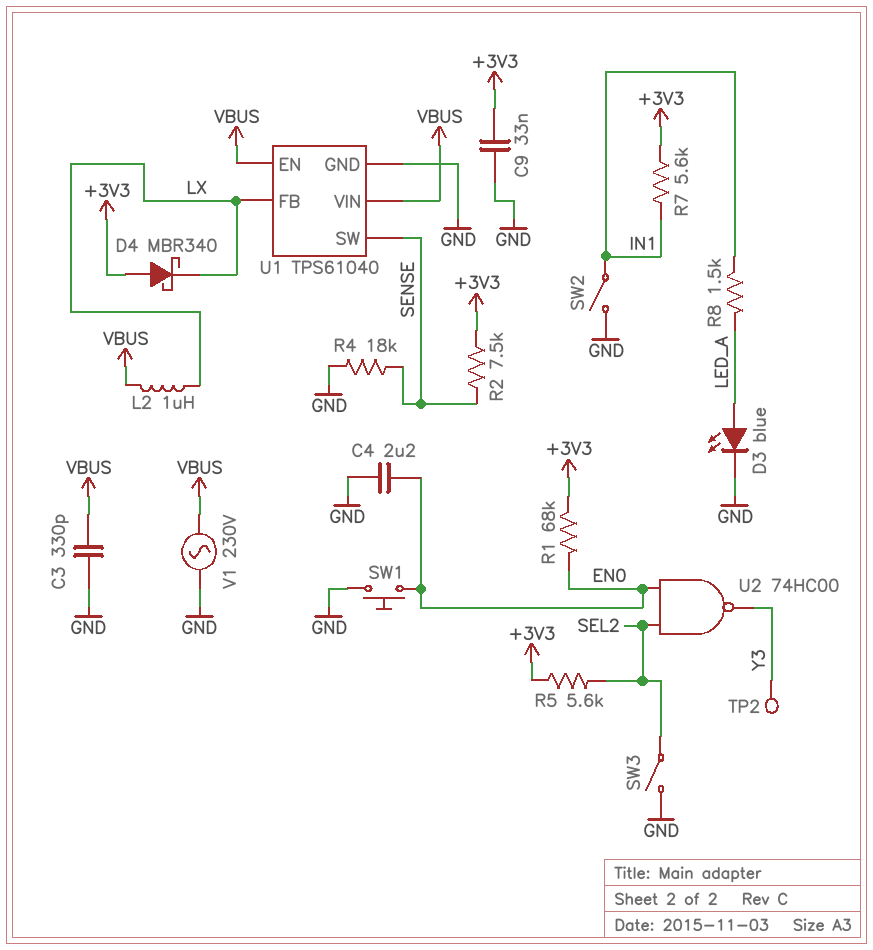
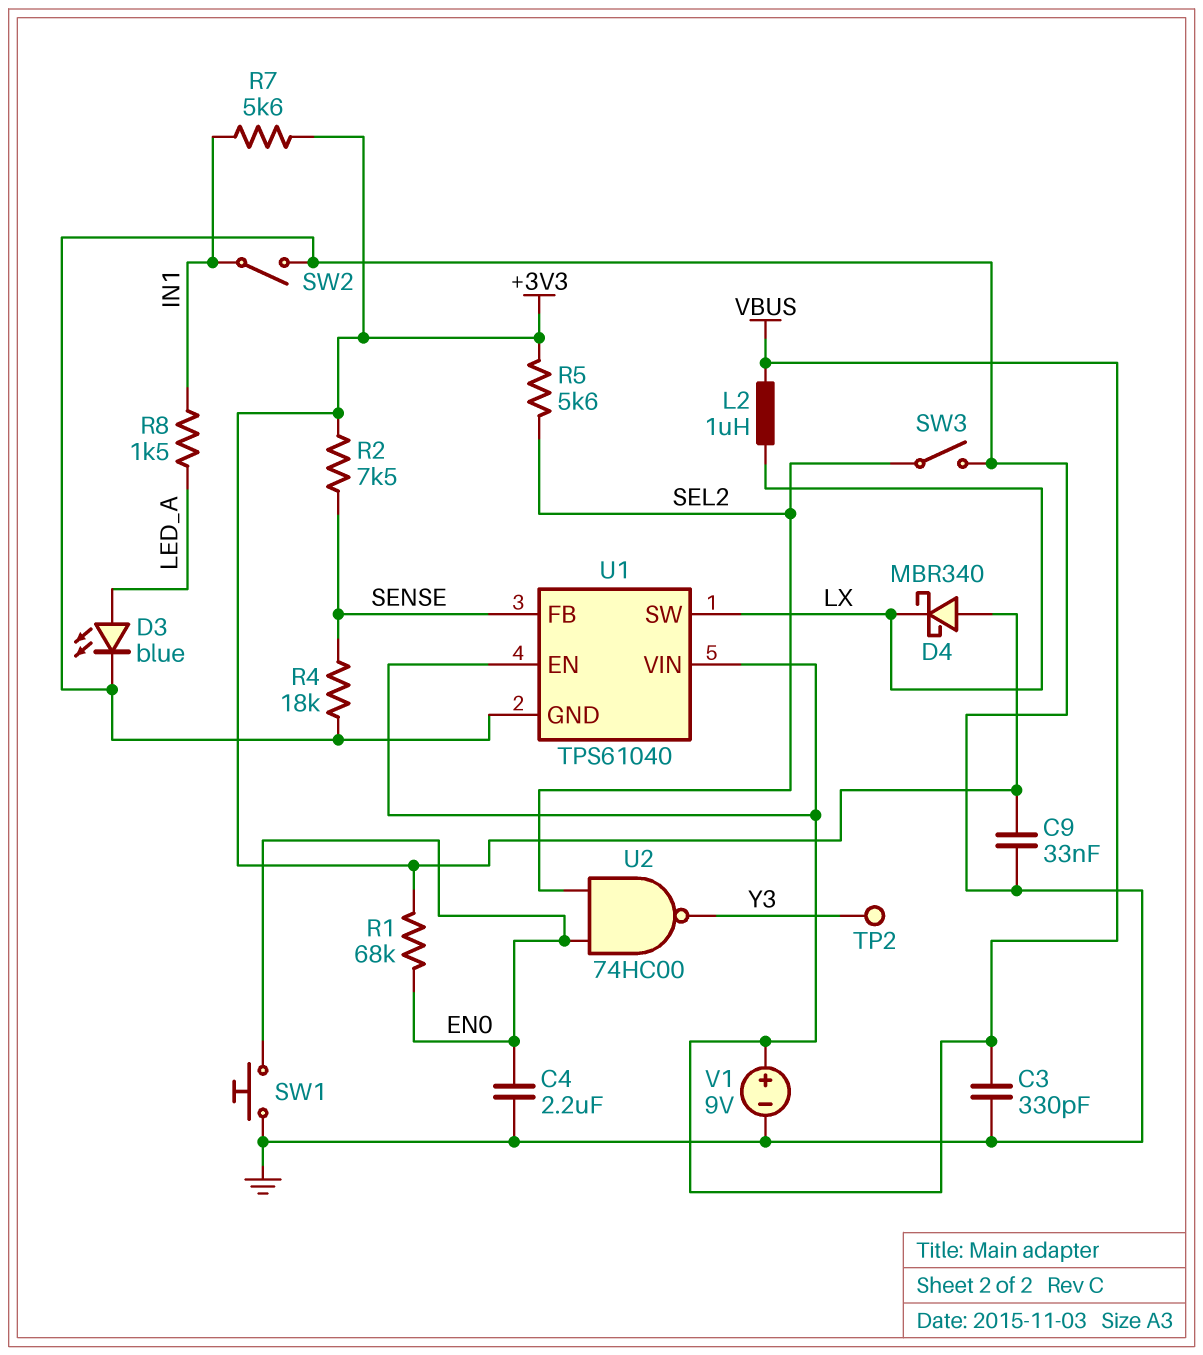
U1 pin FB: LX -> SENSE
U1 pin SW: SENSE -> LX
V1: AC 230V (GND, VBUS) -> 9V (plus VBUS, minus GND)

